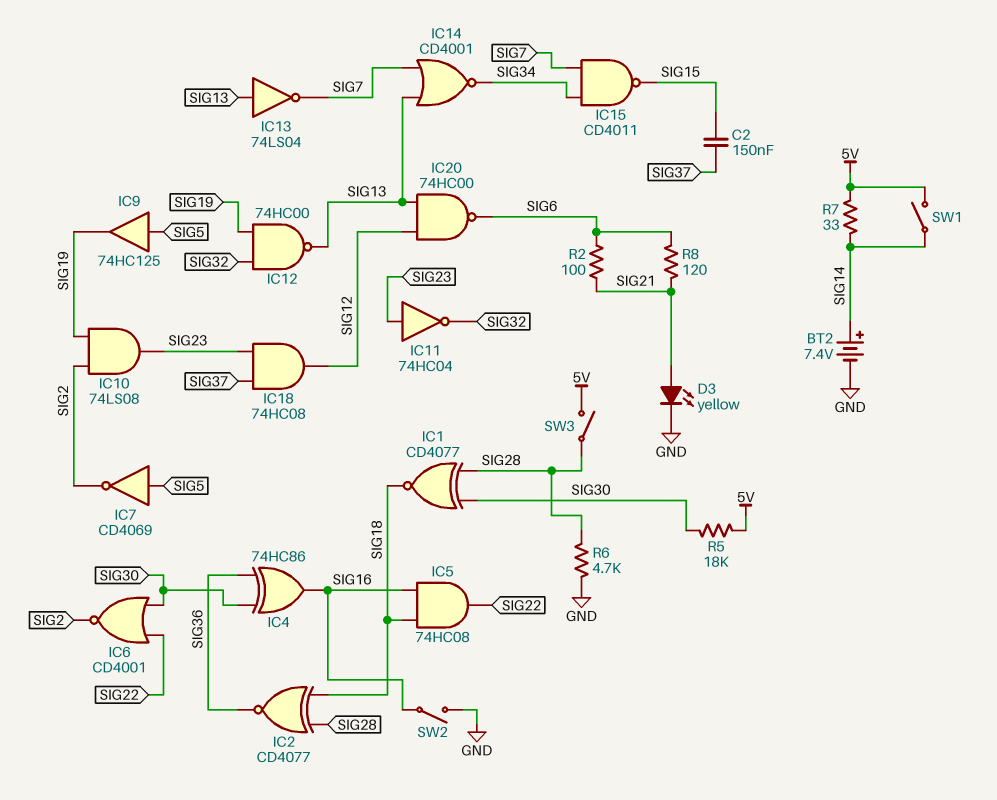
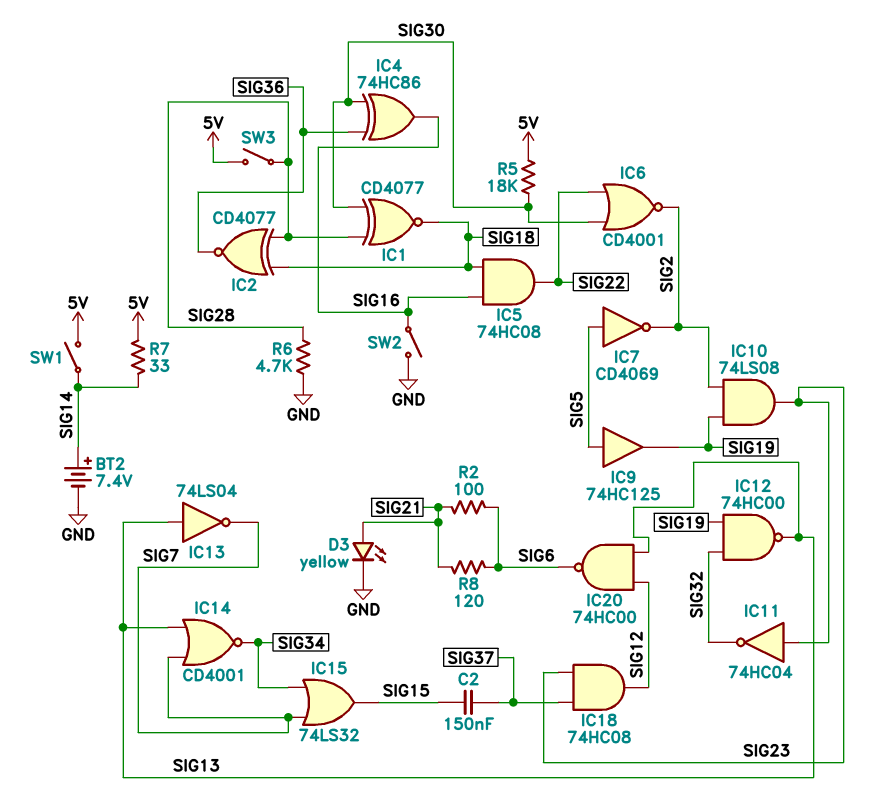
IC15: NAND CD4011 (in SIG7, in SIG34, out SIG15) -> OR 74LS32 (in SIG7, in SIG34, out SIG15)

